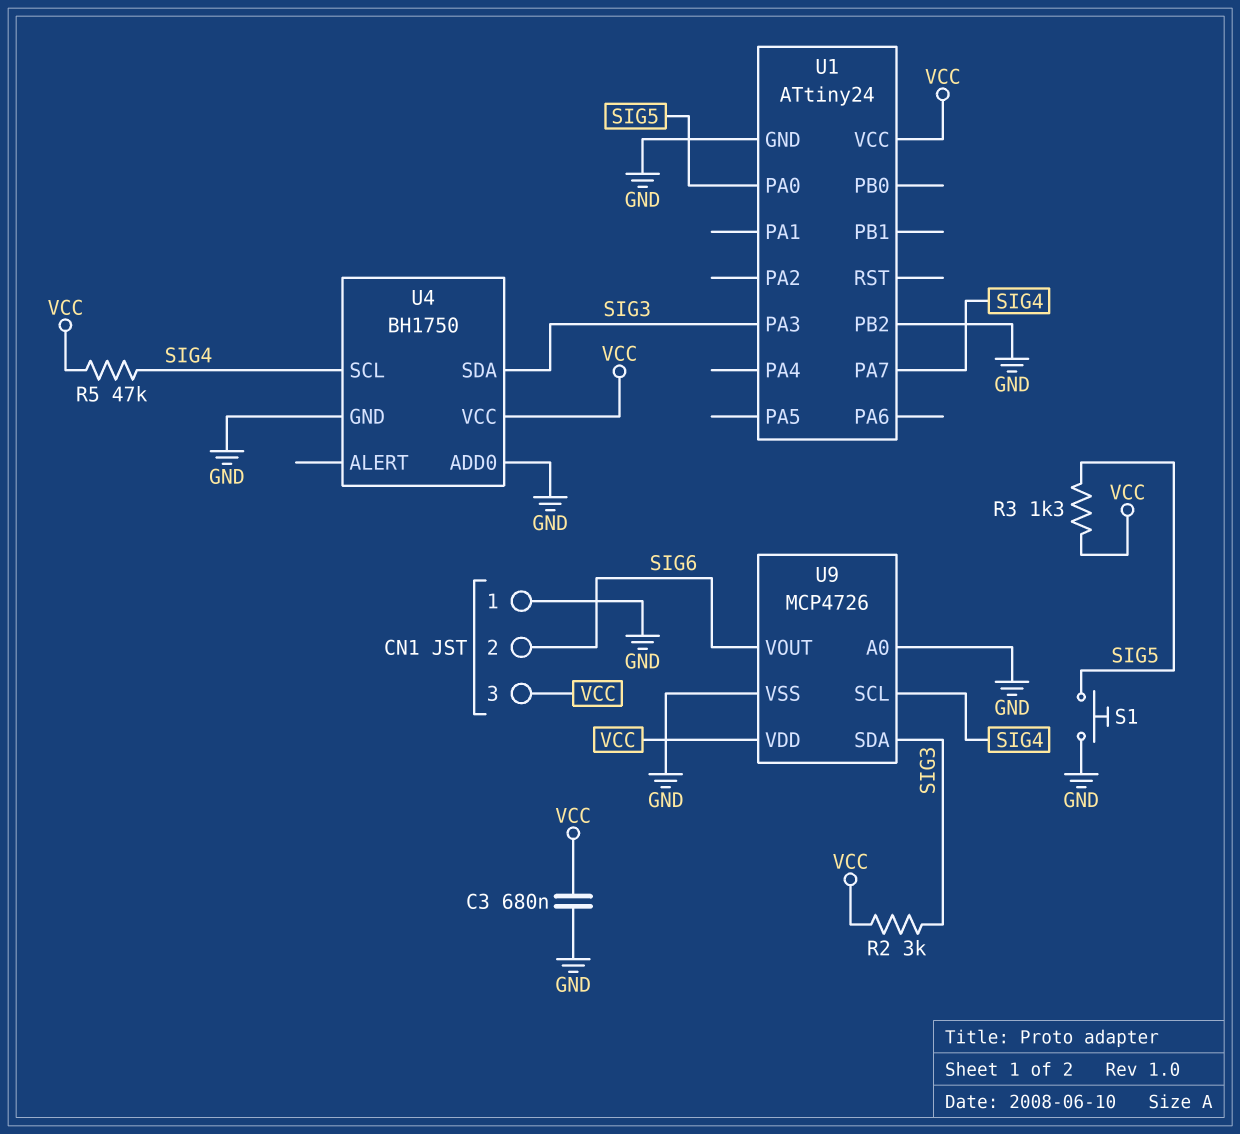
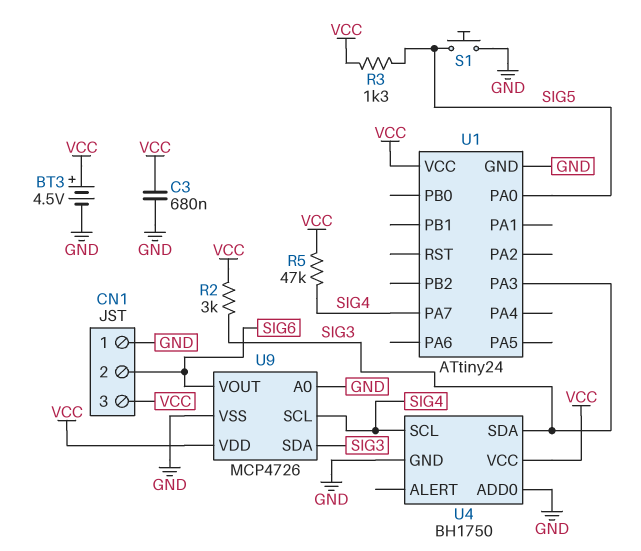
BT3: none -> 4.5V (plus VCC, minus GND)
U1 pin PB2: GND -> none

